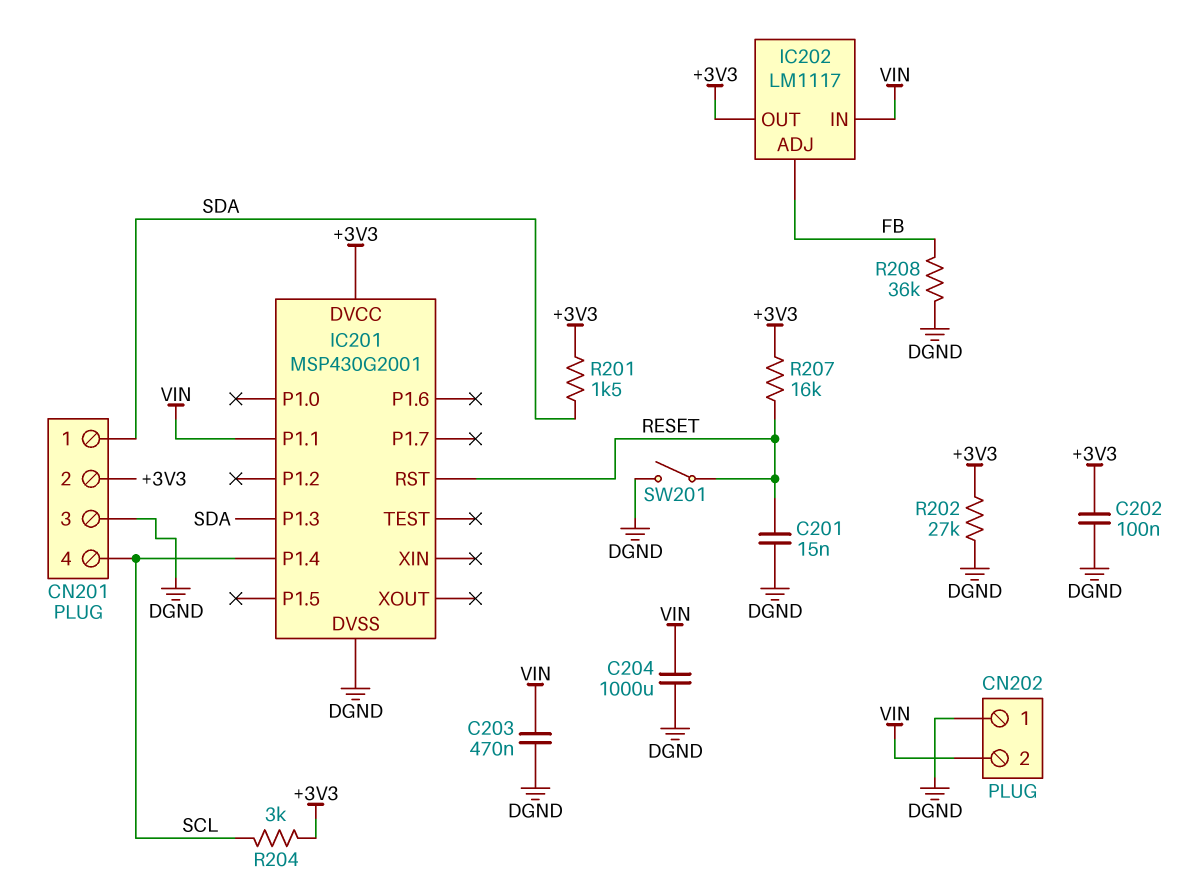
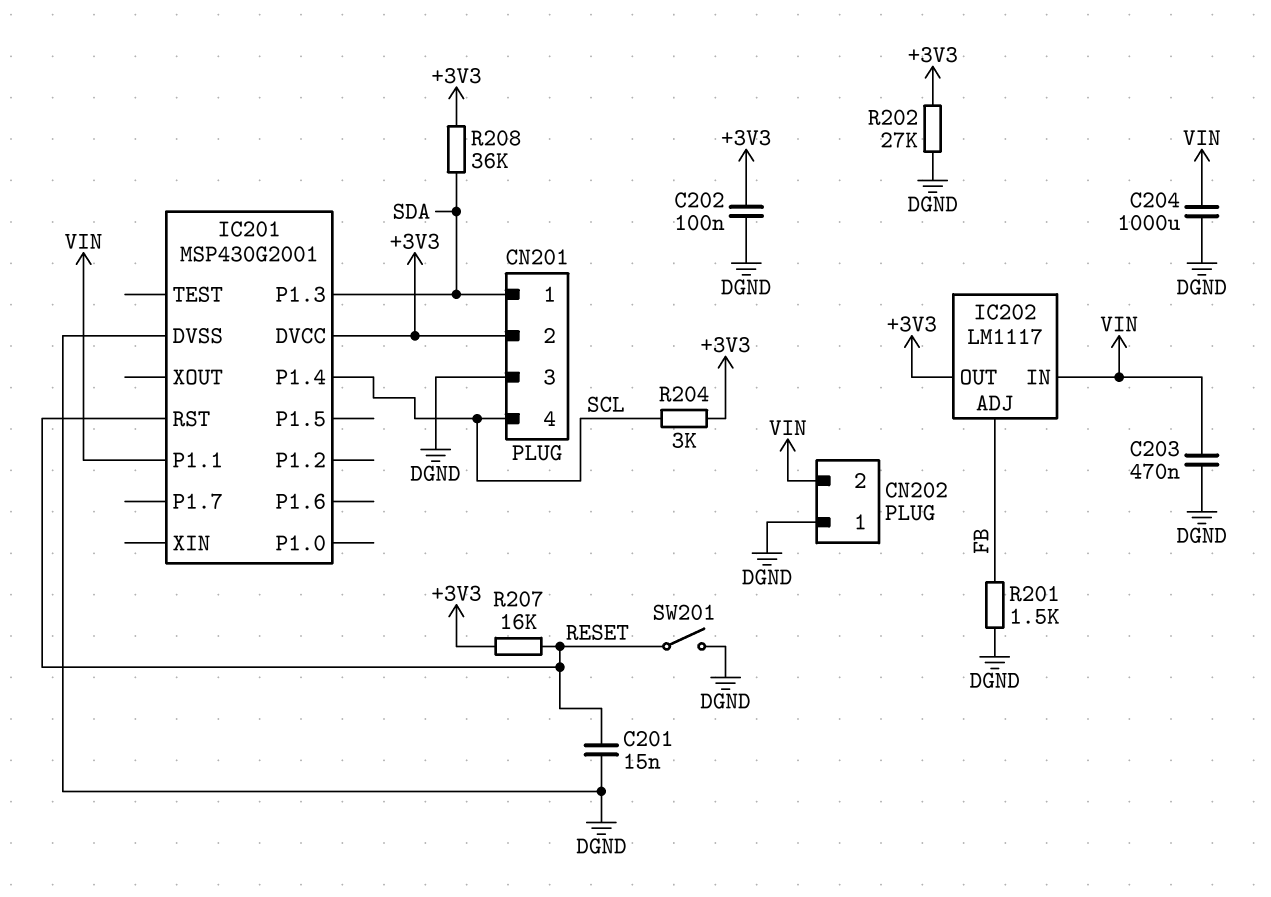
R201: 1.5k (+3V3, SDA) -> 1.5k (DGND, FB)
R208: 36k (DGND, FB) -> 36k (+3V3, SDA)

